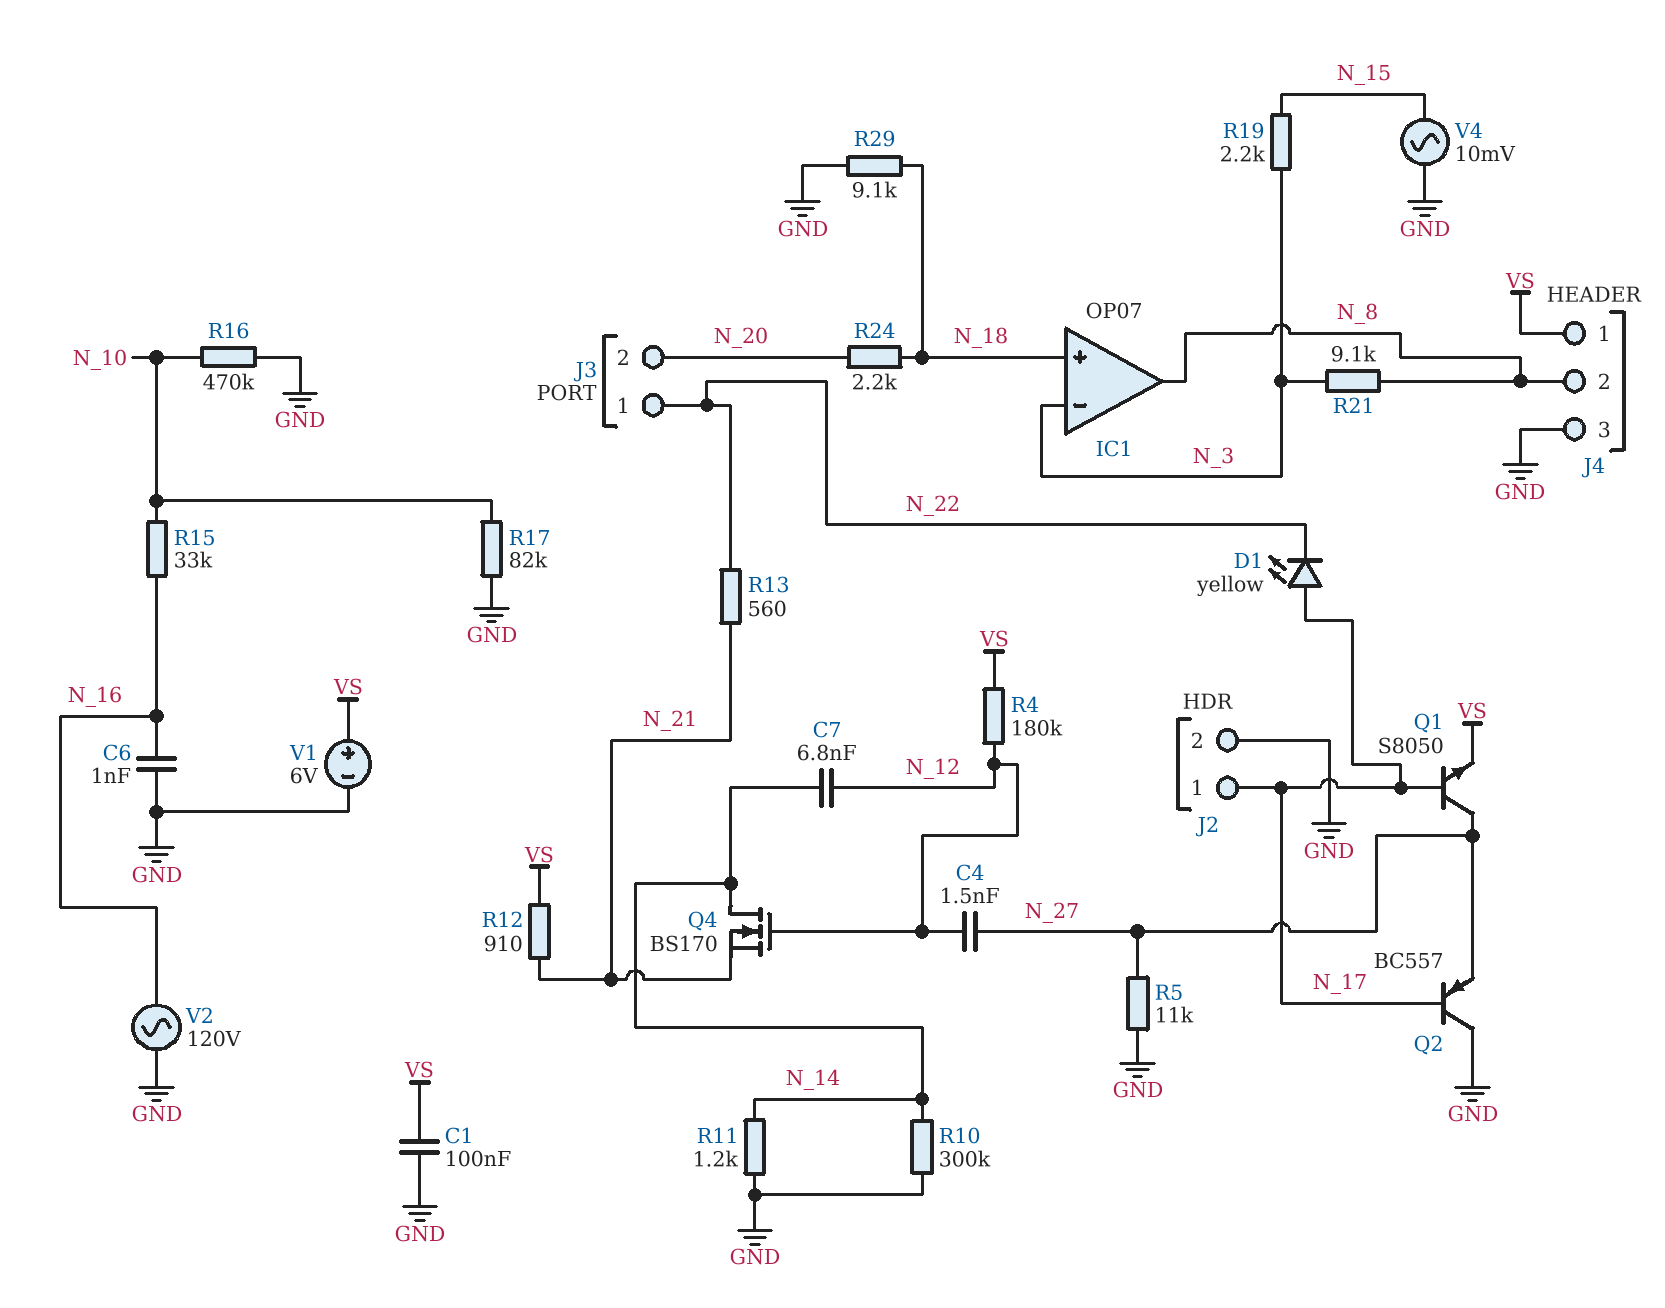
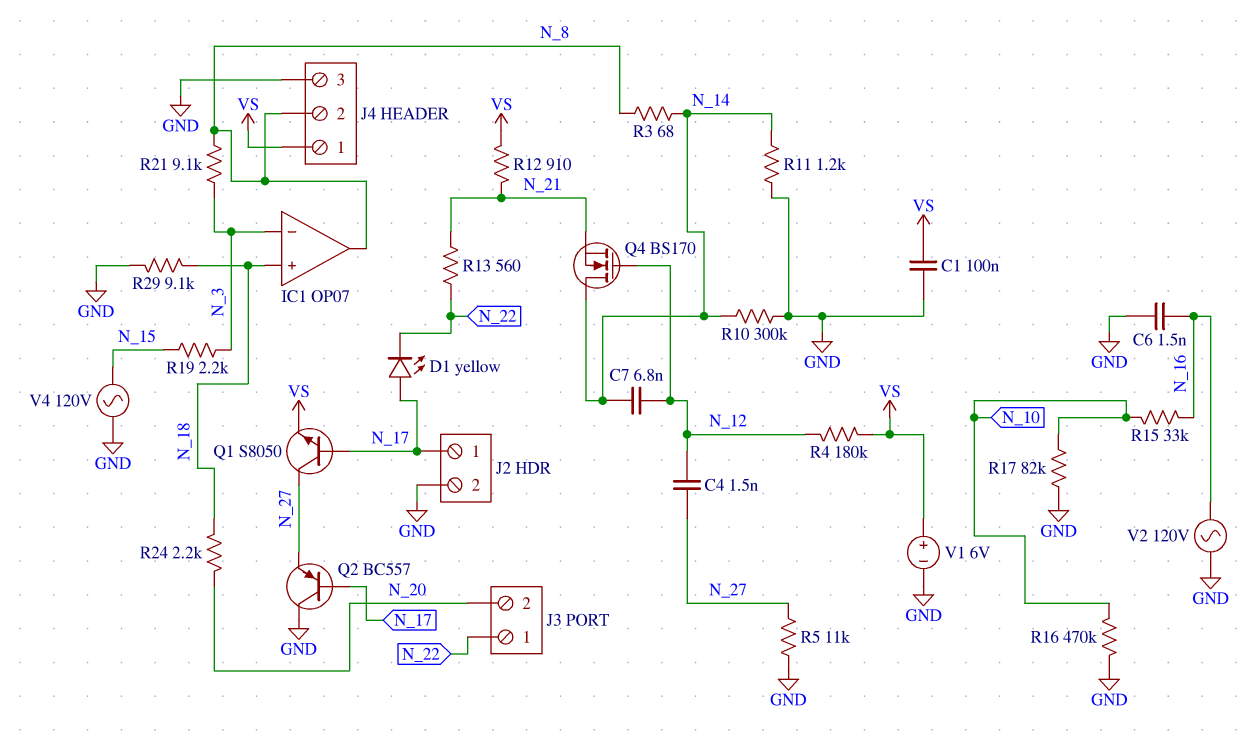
C6: 1nF (GND, N_16) -> 1.5nF (GND, N_16)
R3: none -> 68 (N_8, N_14)
V4: AC 10mV (GND, N_15) -> AC 120V (GND, N_15)

